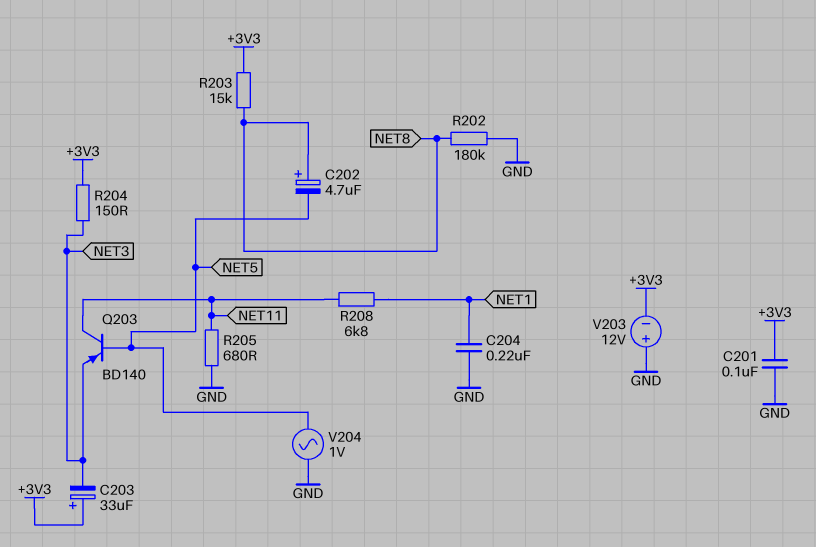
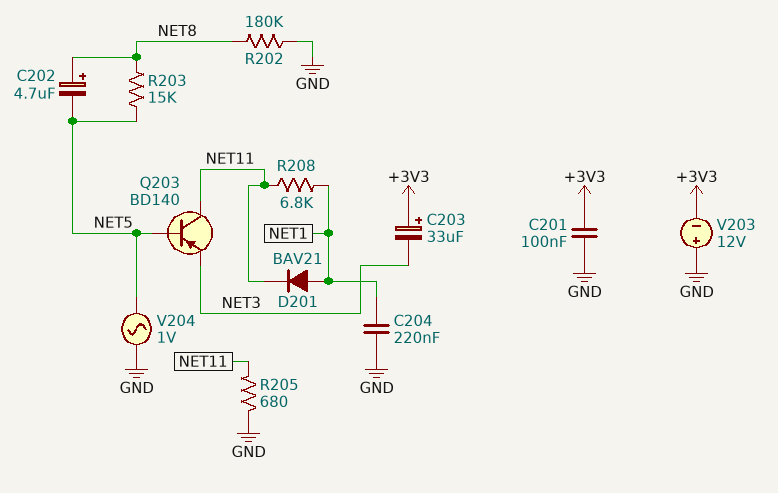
D201: none -> diode BAV21 (A NET1, K NET11)
R203: 15k (+3V3, NET8) -> 15k (NET5, NET8)
R204: 150 (+3V3, NET3) -> none

